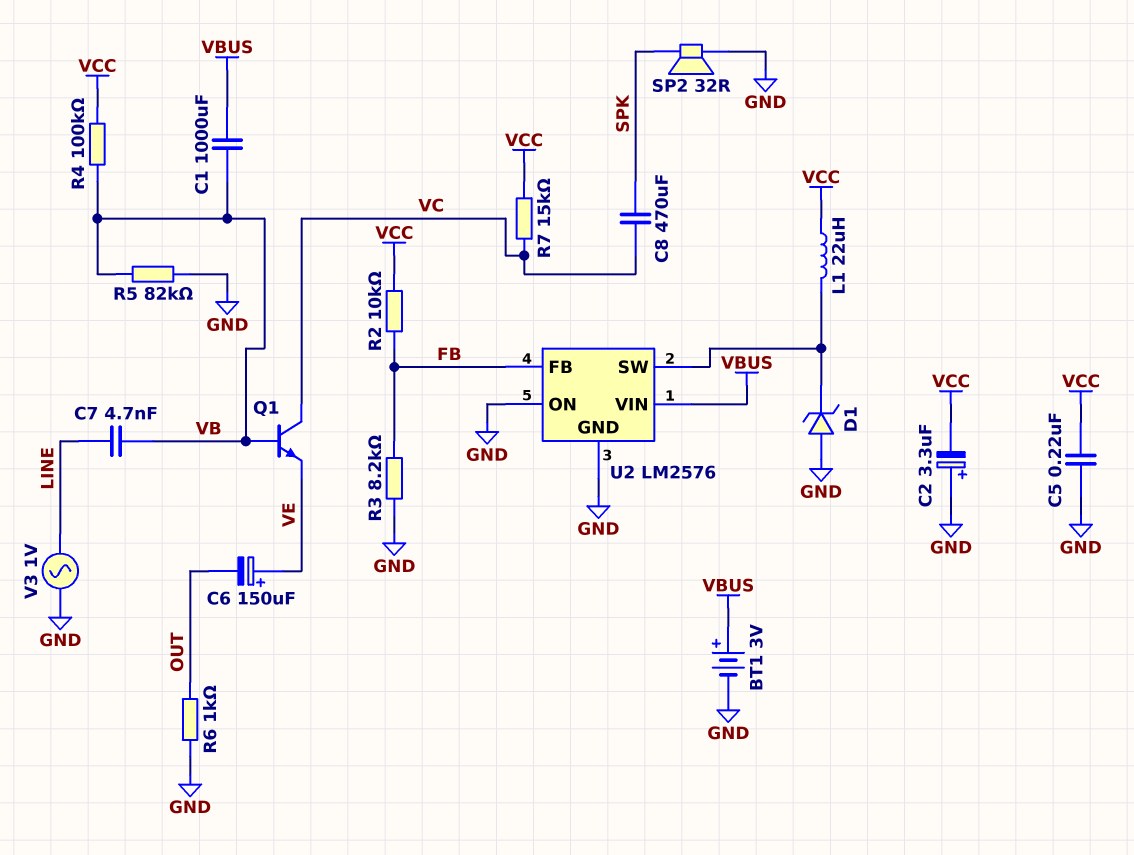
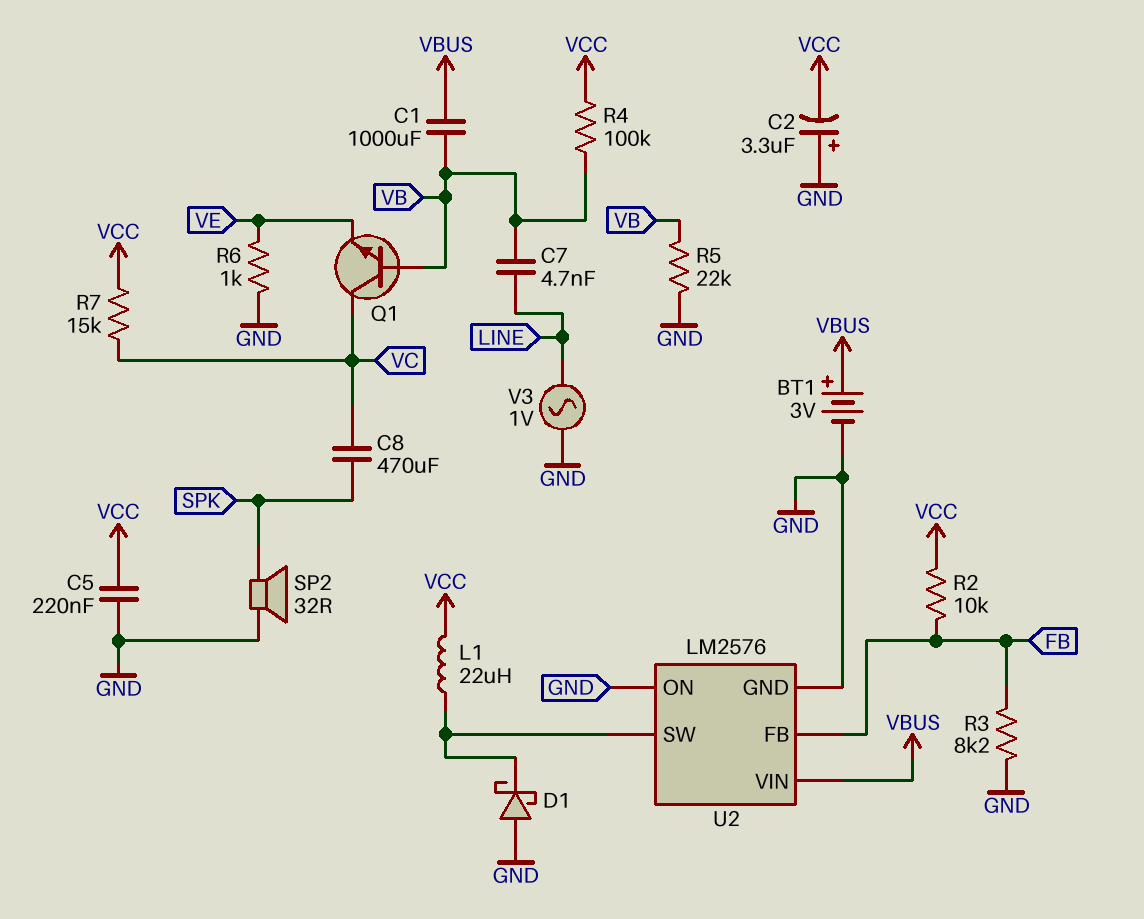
C6: 150uF (plus VE, minus OUT) -> none
D1: zener (A GND, K U2/SW) -> schottky (A GND, K U2/SW)
R5: 82k (GND, VB) -> 22k (GND, VB)
R6: 1k (GND, OUT) -> 1k (GND, VE)

